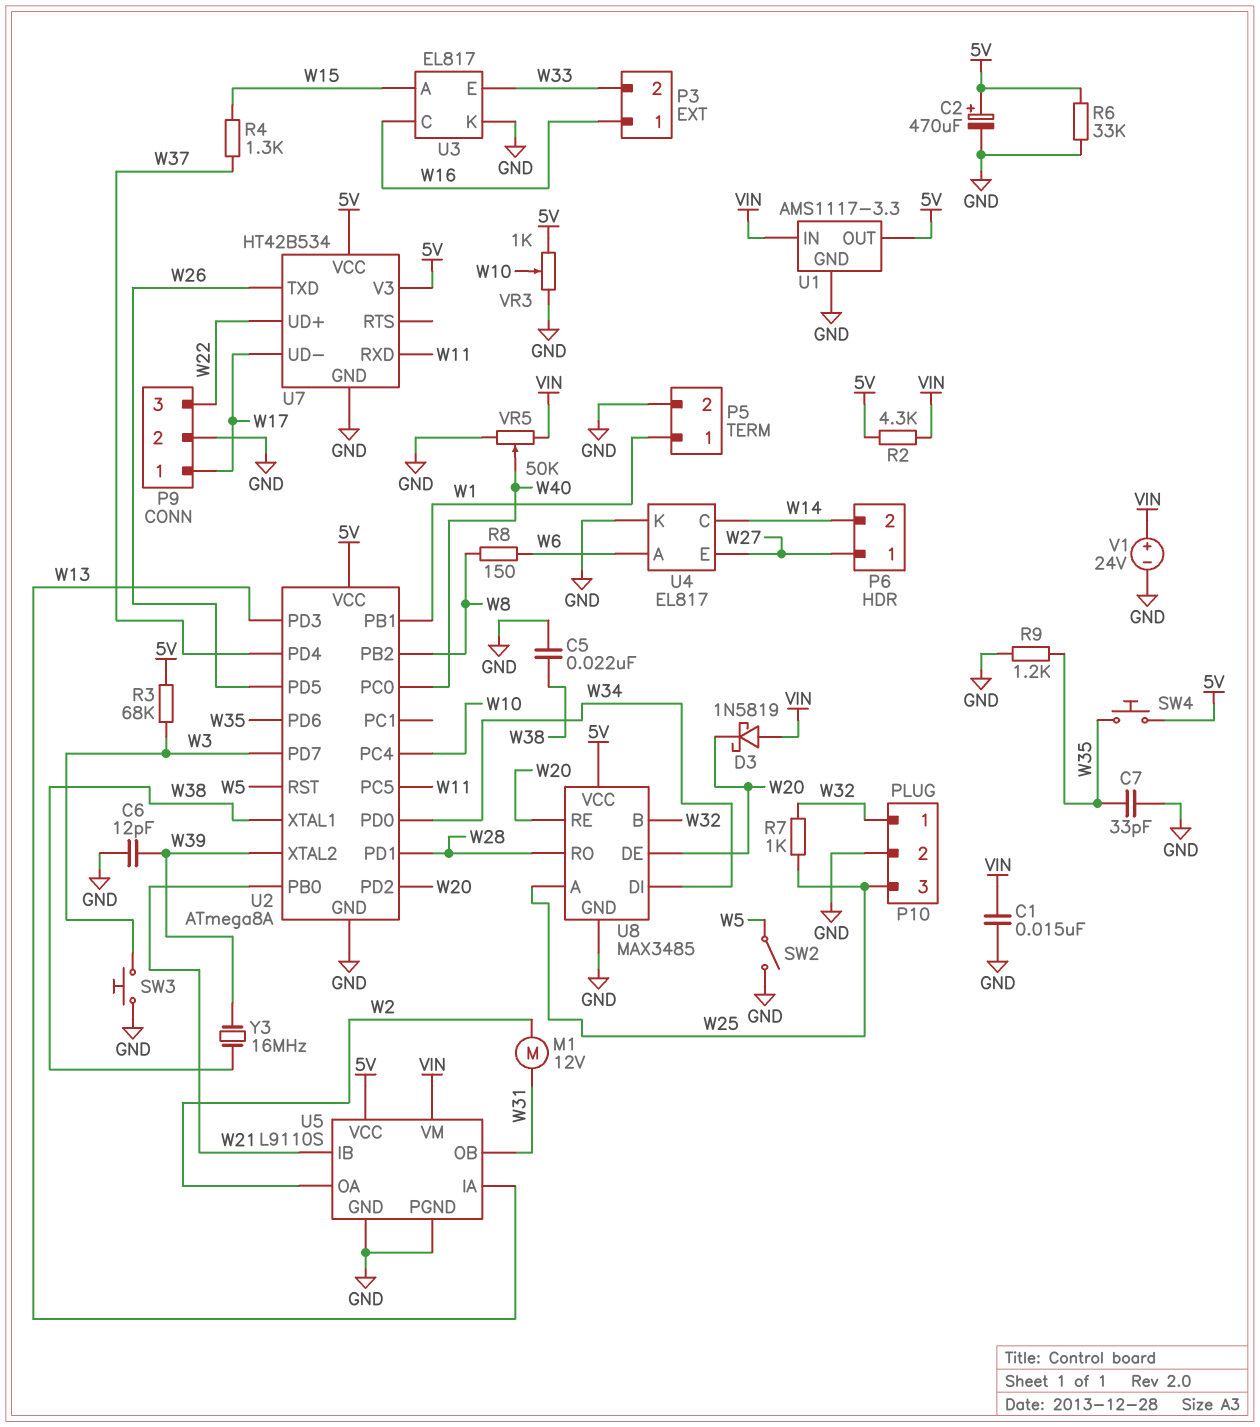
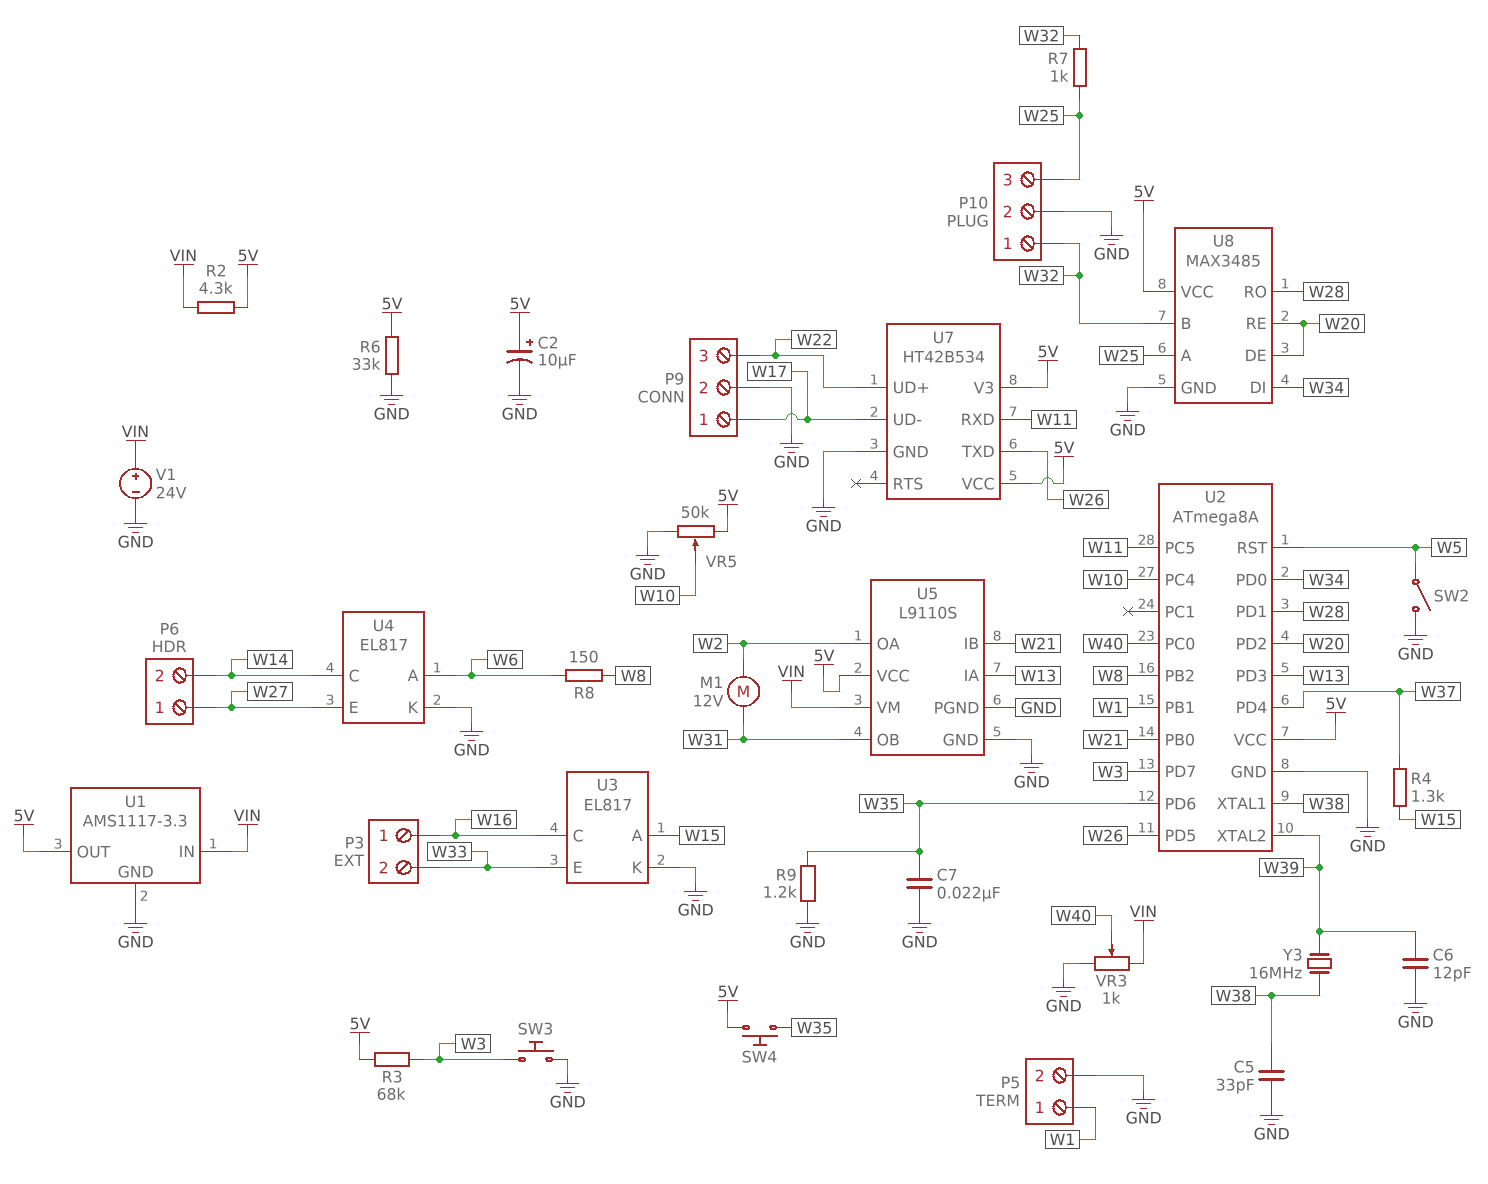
C1: 15nF (GND, VIN) -> none
C2: 470uF (plus 5V, minus GND) -> 10uF (plus 5V, minus GND)
C5: 22nF (GND, W38) -> 33pF (GND, W38)
C7: 33pF (GND, W35) -> 22nF (GND, W35)
D3: schottky 1N5819 (A VIN, K W20) -> none
VR3: 1k (5V, GND, wiper W10) -> 1k (GND, VIN, wiper W40)
VR5: 50k (GND, VIN, wiper W40) -> 50k (5V, GND, wiper W10)

